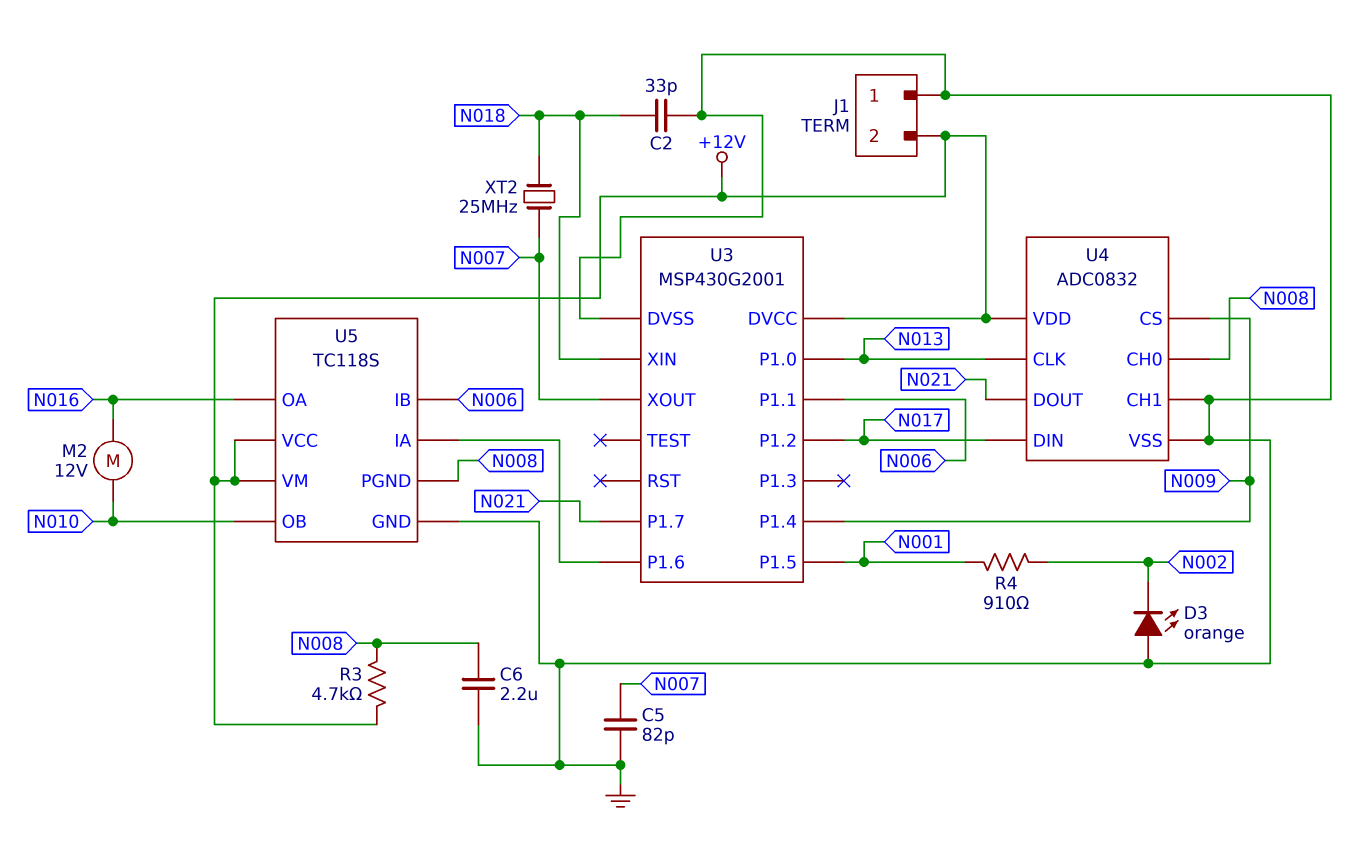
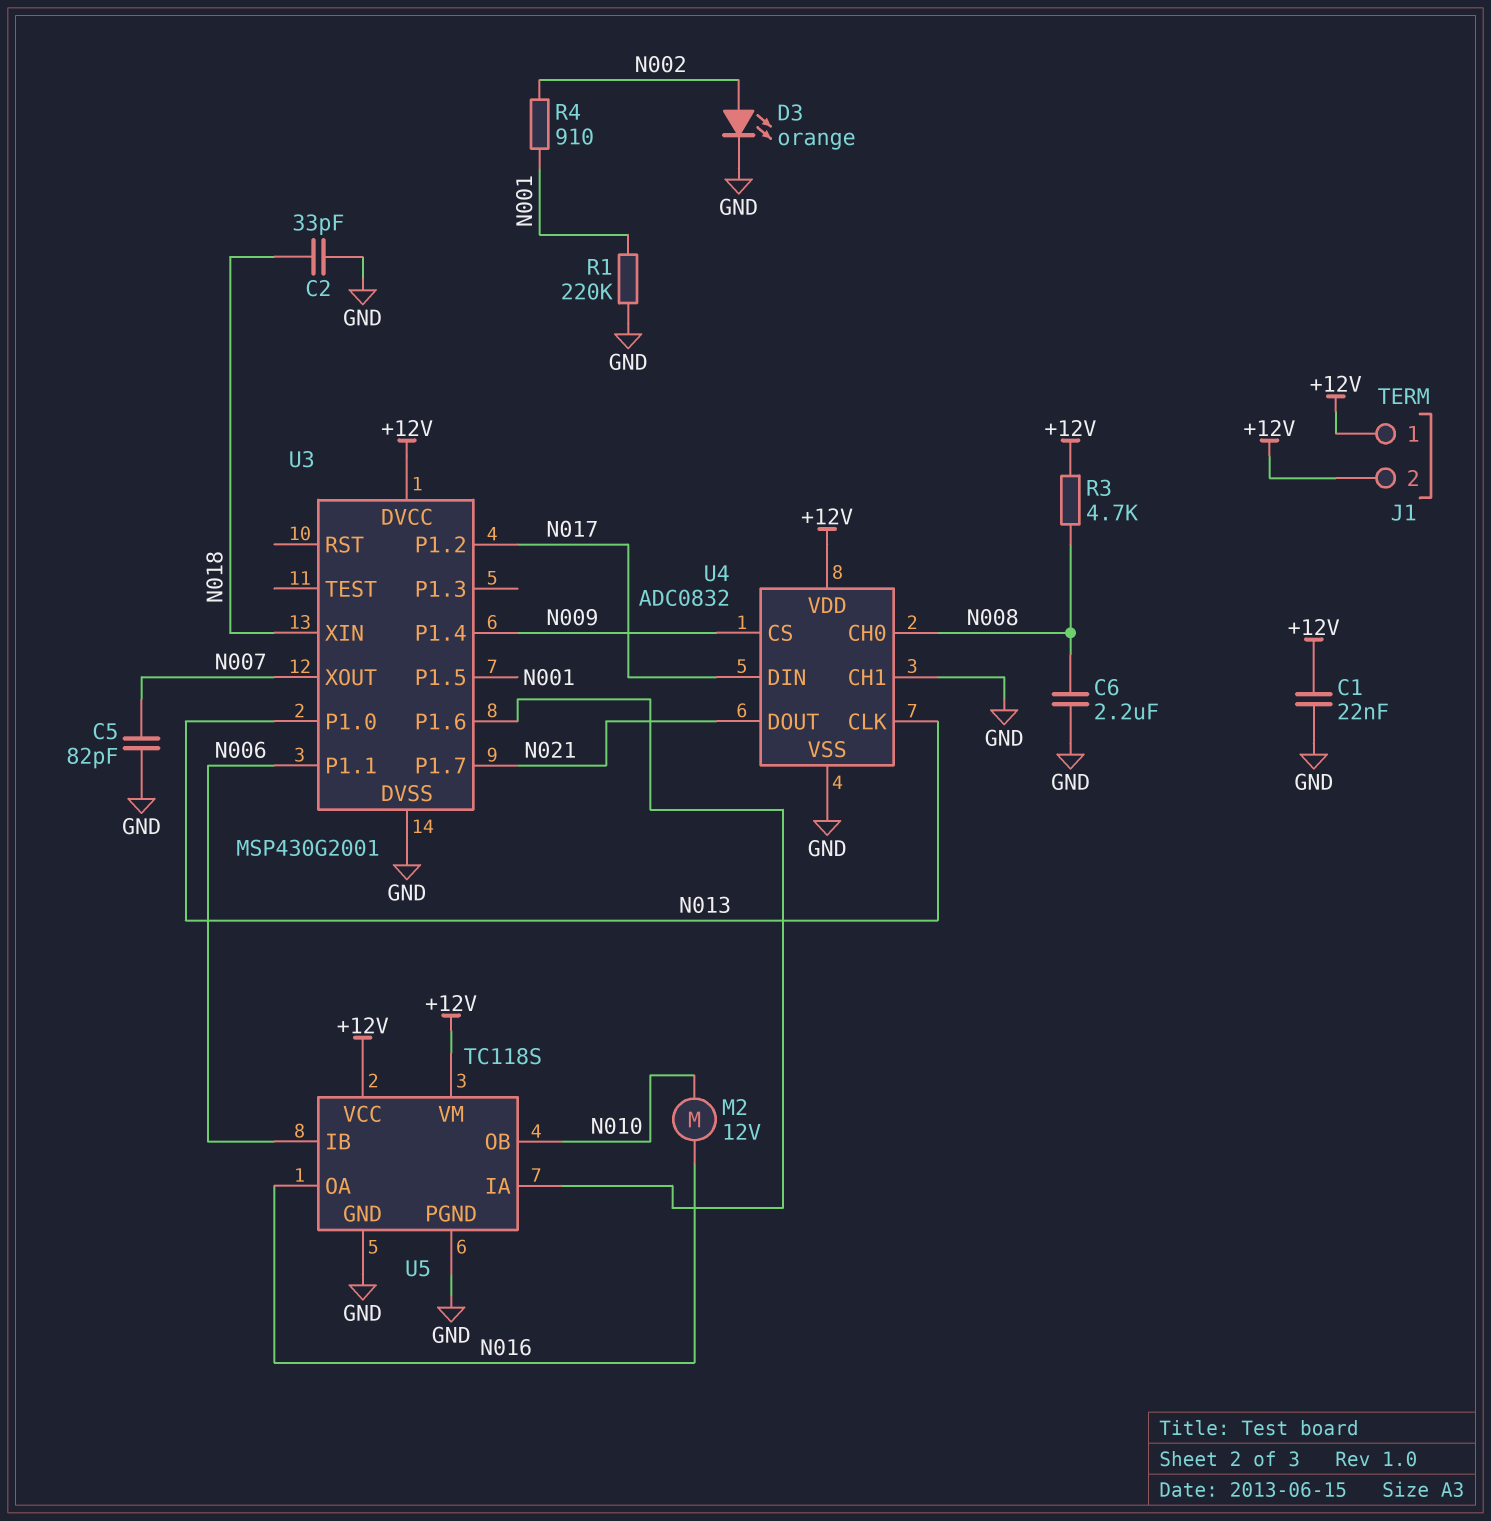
C1: none -> 22nF (+12V, GND)
D3: LED orange (A GND, K N002) -> LED orange (A N002, K GND)
J1 pin 1: GND -> +12V
R1: none -> 220k (GND, N001)
U5 pin PGND: N008 -> GND
XT2: 25MHz (N007, N018) -> none

